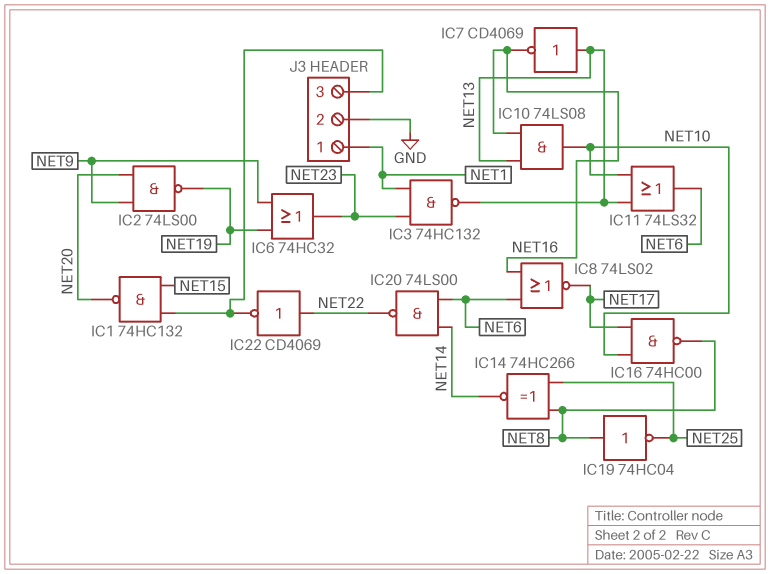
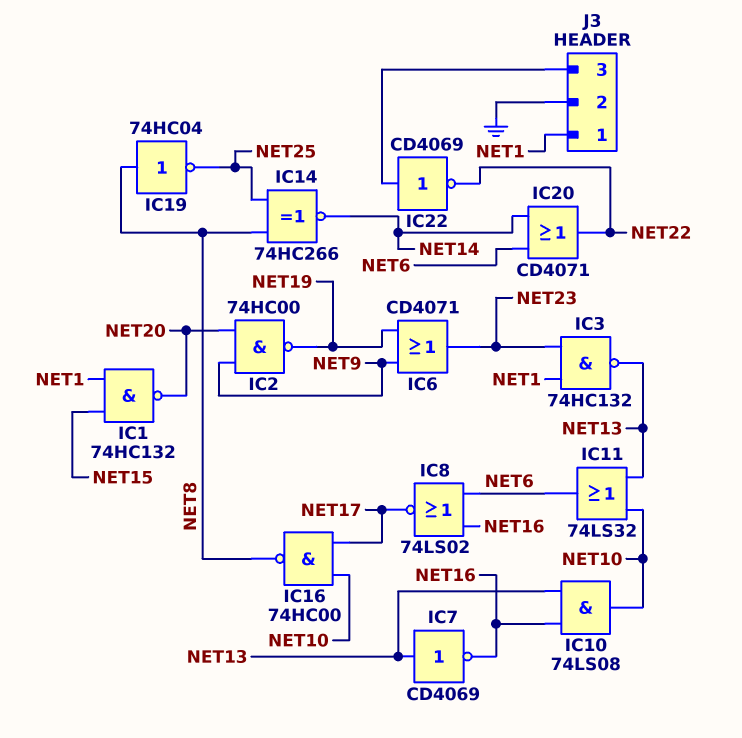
IC1: NAND 74HC132 (in J3/3, in NET15, out NET20) -> NAND 74HC132 (in NET1, in NET15, out NET20)
IC2: NAND 74LS00 (in NET9, in NET20, out NET19) -> NAND 74HC00 (in NET9, in NET20, out NET19)
IC6: OR 74HC32 (in NET9, in NET19, out NET23) -> OR CD4071 (in NET9, in NET19, out NET23)
IC20: NAND 74LS00 (in NET6, in NET14, out NET22) -> OR CD4071 (in NET6, in NET14, out NET22)
IC22: NOT CD4069 (in NET22, out J3/3) -> NOT CD4069 (in J3/3, out NET22)

